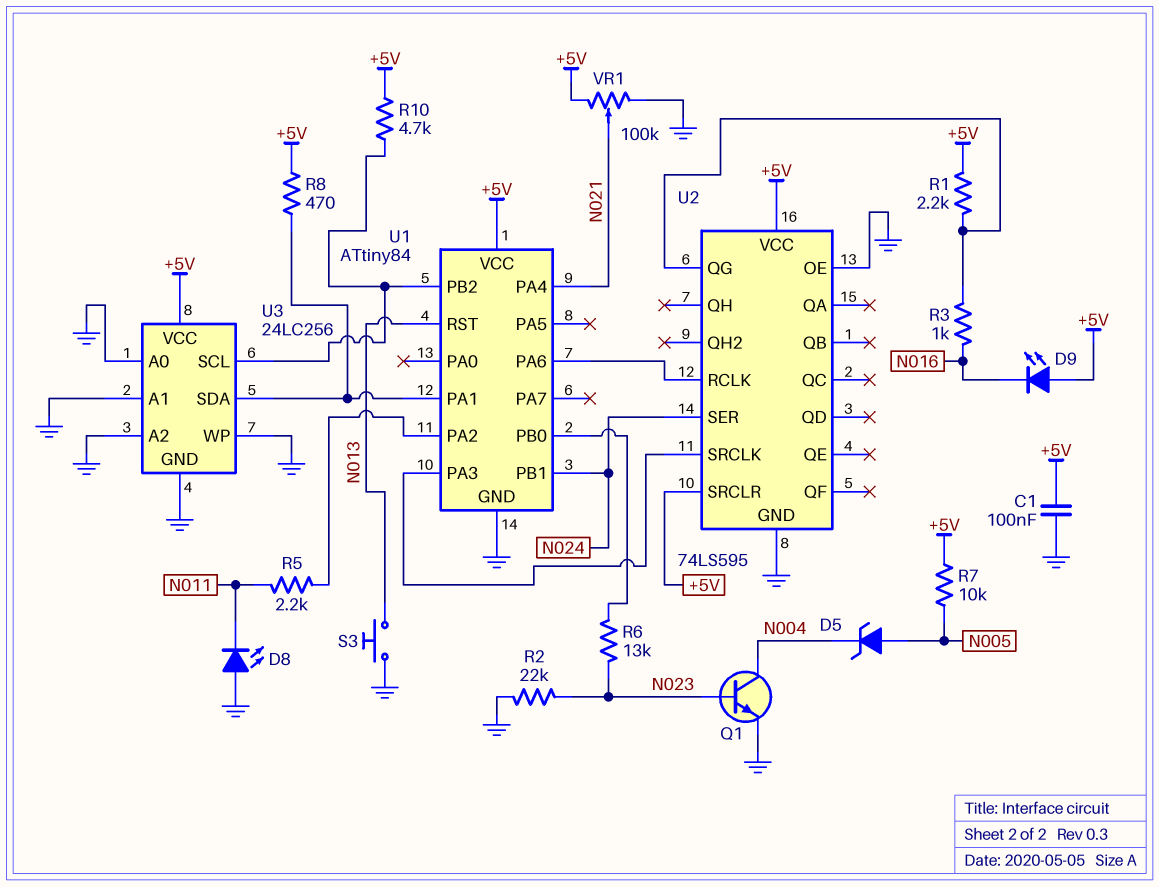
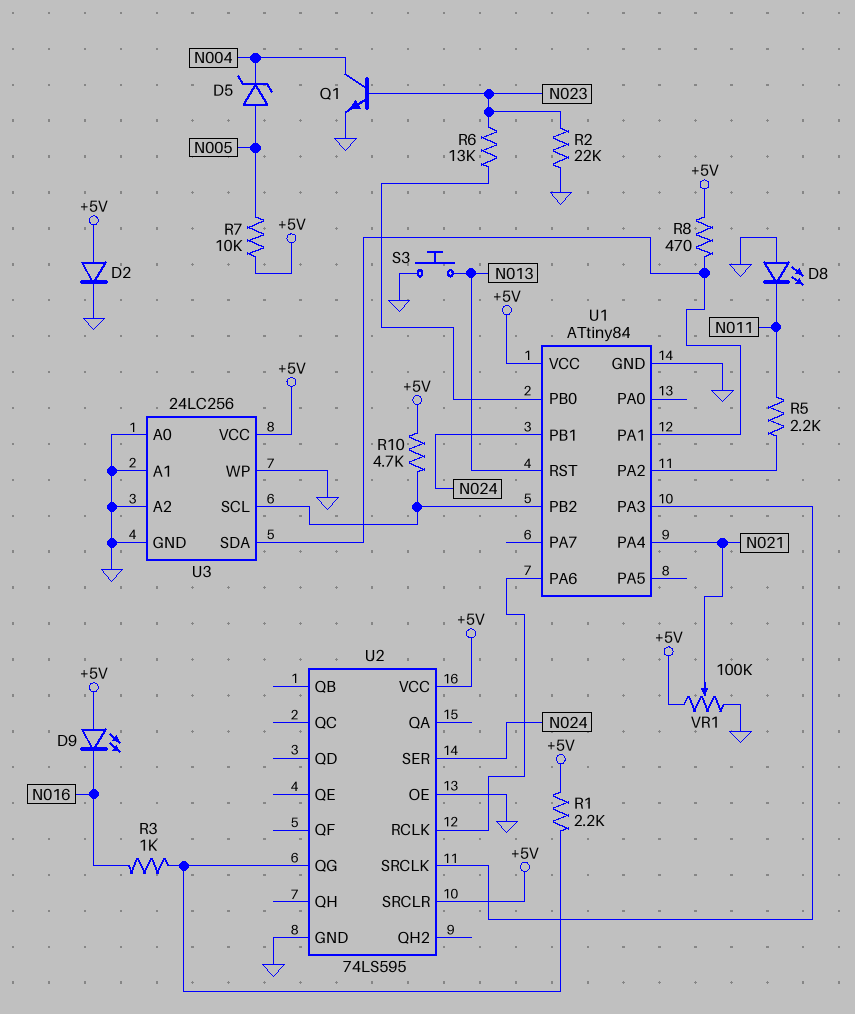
C1: 100nF (+5V, GND) -> none
D2: none -> diode (A +5V, K GND)

